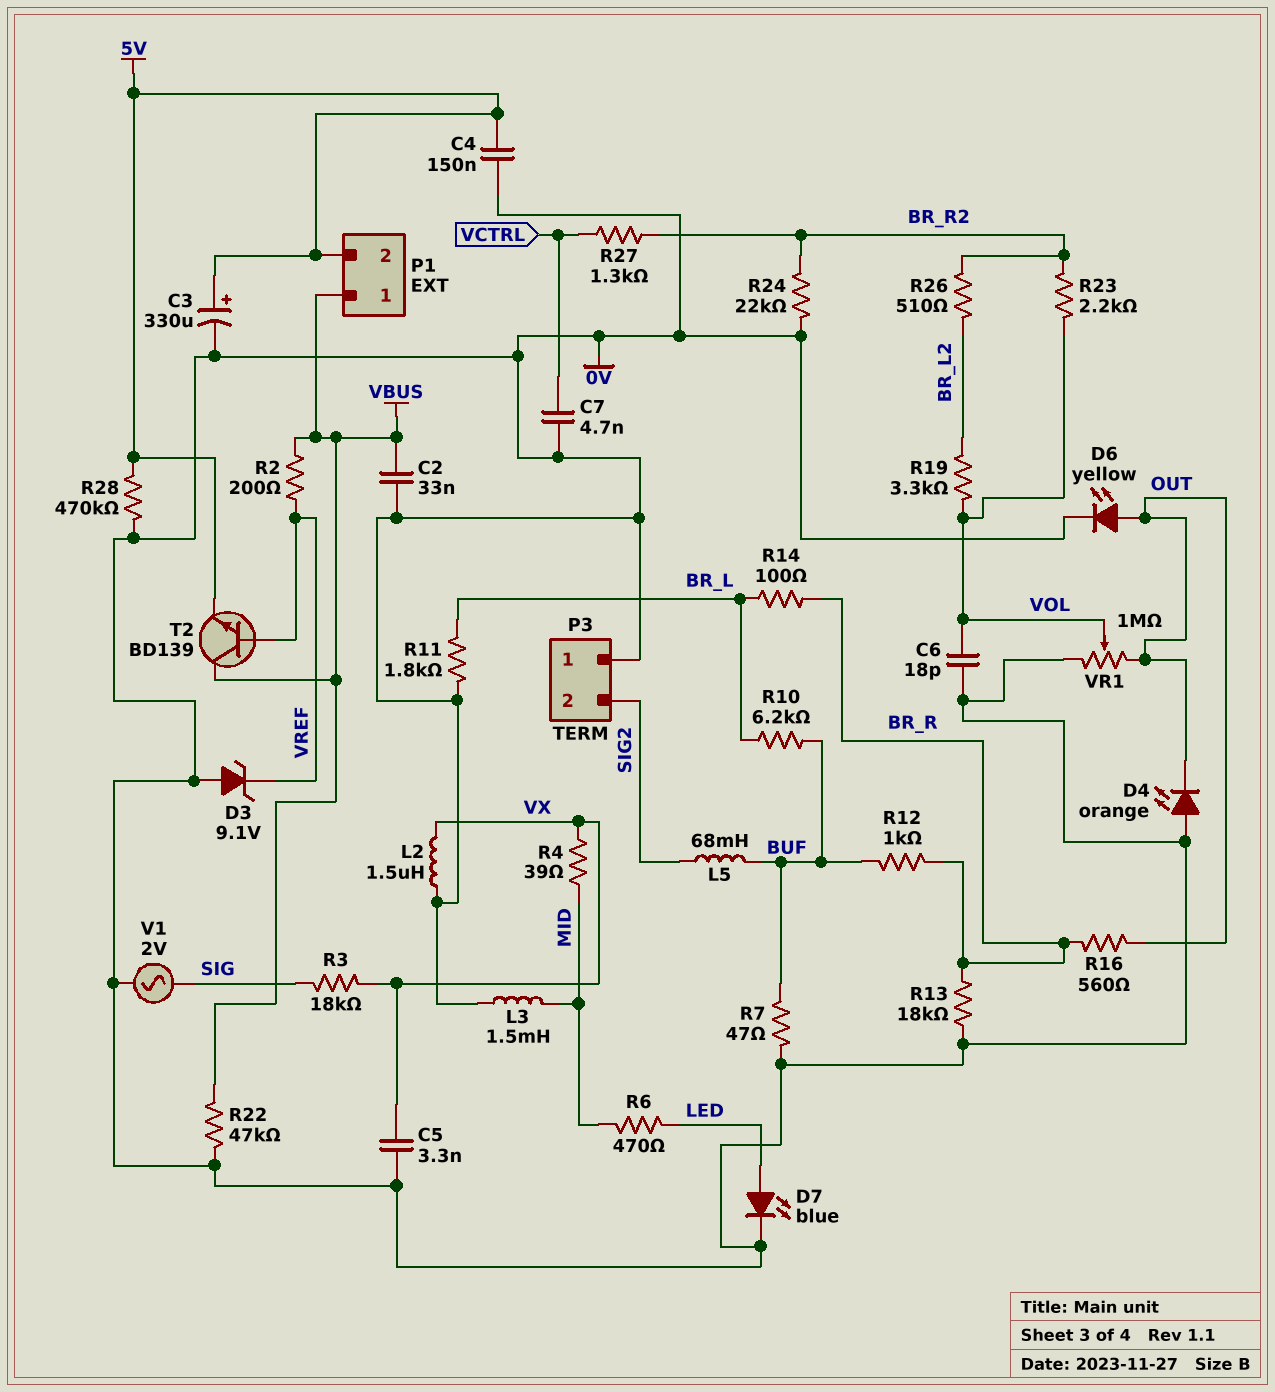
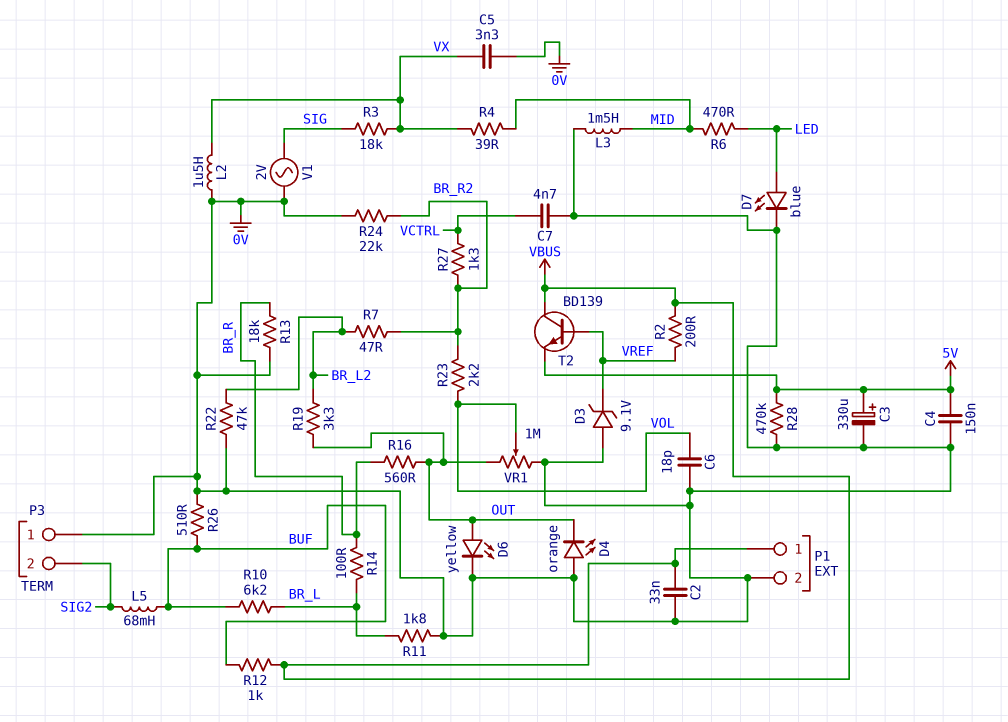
P1 pin 2: 5V -> 0V
R7: 47 (0V, BUF) -> 47 (BR_L2, BR_R2)
R12: 1k (BR_R, BUF) -> 1k (BUF, VBUS)
R19: 3.3k (BR_L2, VOL) -> 3.3k (BR_L2, OUT)
R22: 47k (0V, VBUS) -> 47k (0V, BR_L2)
R26: 510 (BR_L2, BR_R2) -> 510 (0V, BUF)

